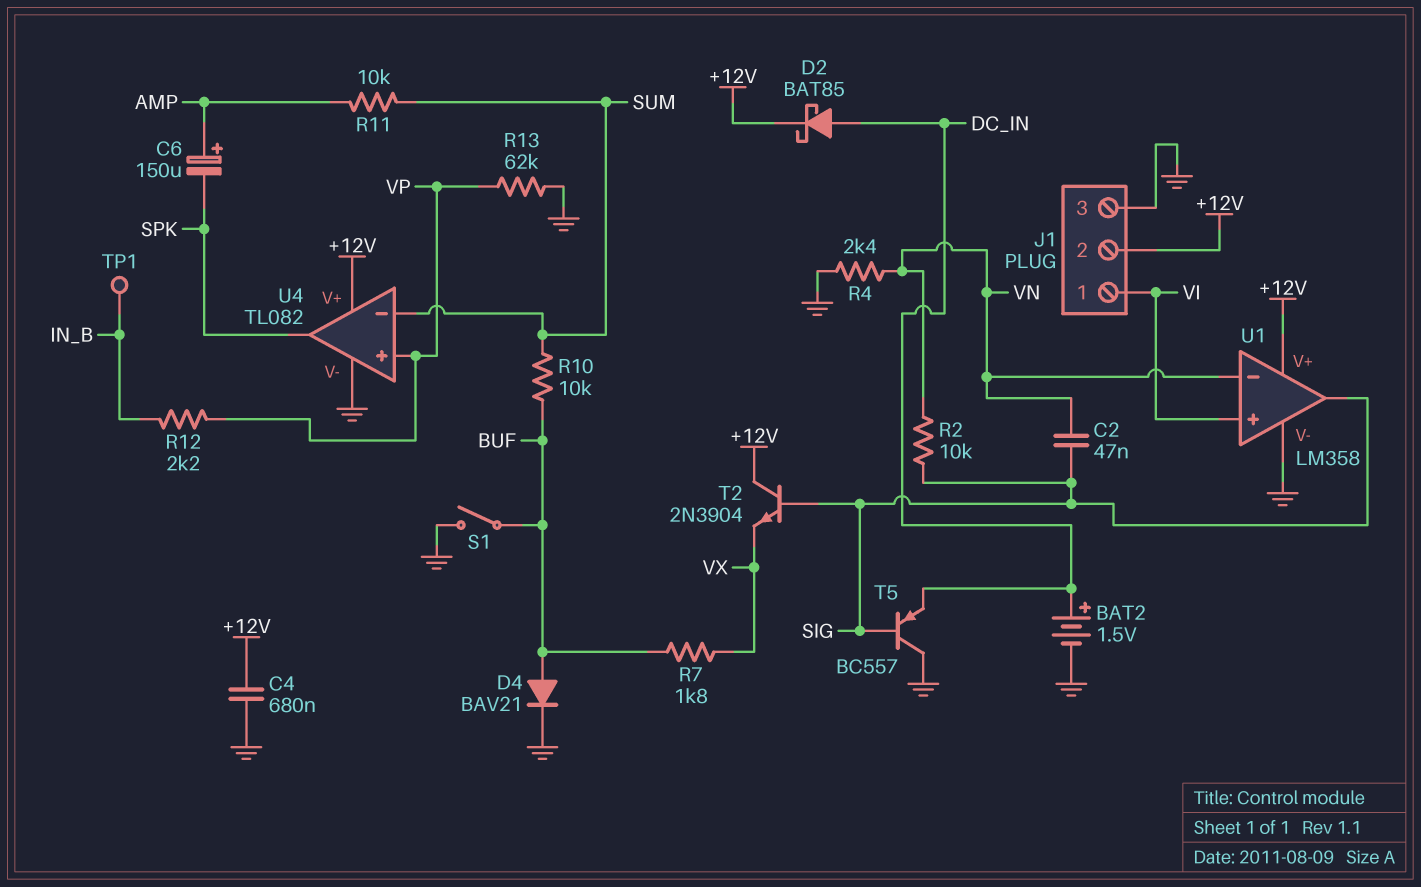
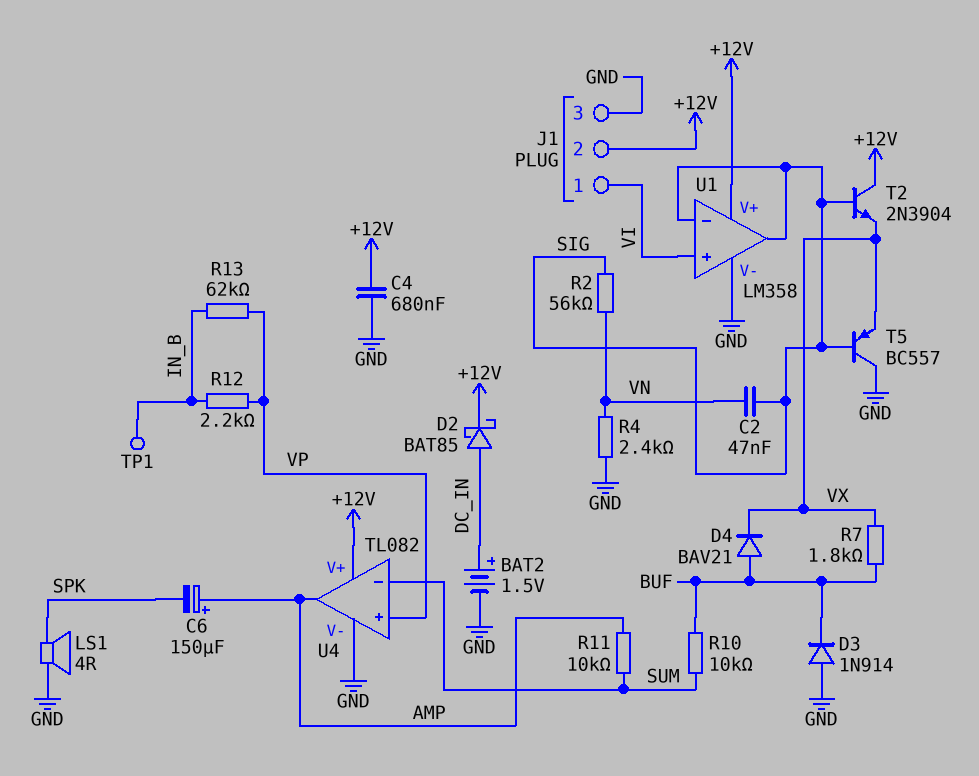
D3: none -> diode 1N914 (A GND, K BUF)
D4: diode BAV21 (A BUF, K GND) -> diode BAV21 (A BUF, K VX)
LS1: none -> speaker 4R (GND, SPK)
R2: 10k (SIG, VN) -> 56k (SIG, VN)
R13: 62k (GND, VP) -> 62k (IN_B, VP)
S1: switch (BUF, GND) -> none
T5: PNP BC557 (B SIG, C GND, E DC_IN) -> PNP BC557 (B SIG, C GND, E VX)
U1 pin in-: VN -> SIG
U4 pin out: SPK -> AMP

